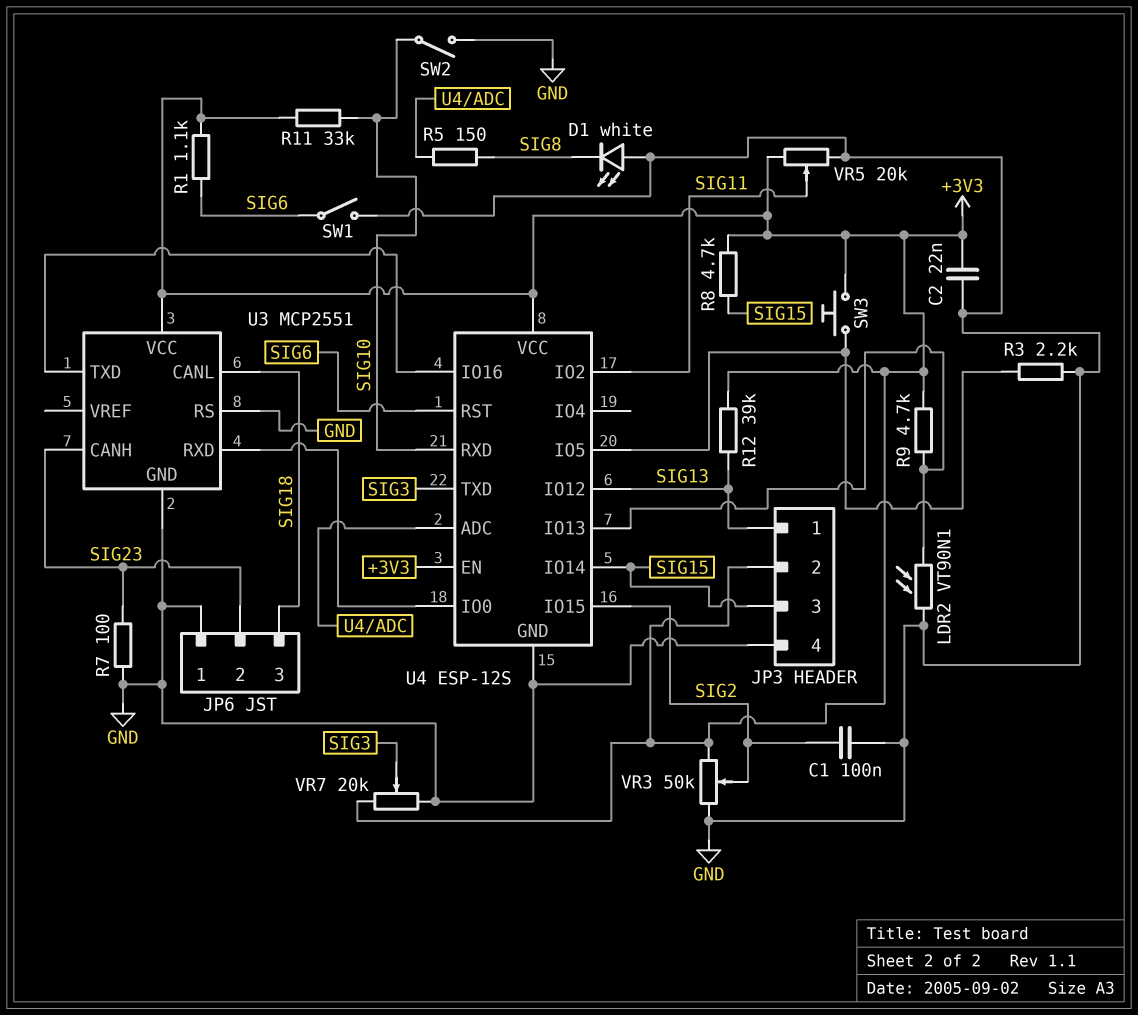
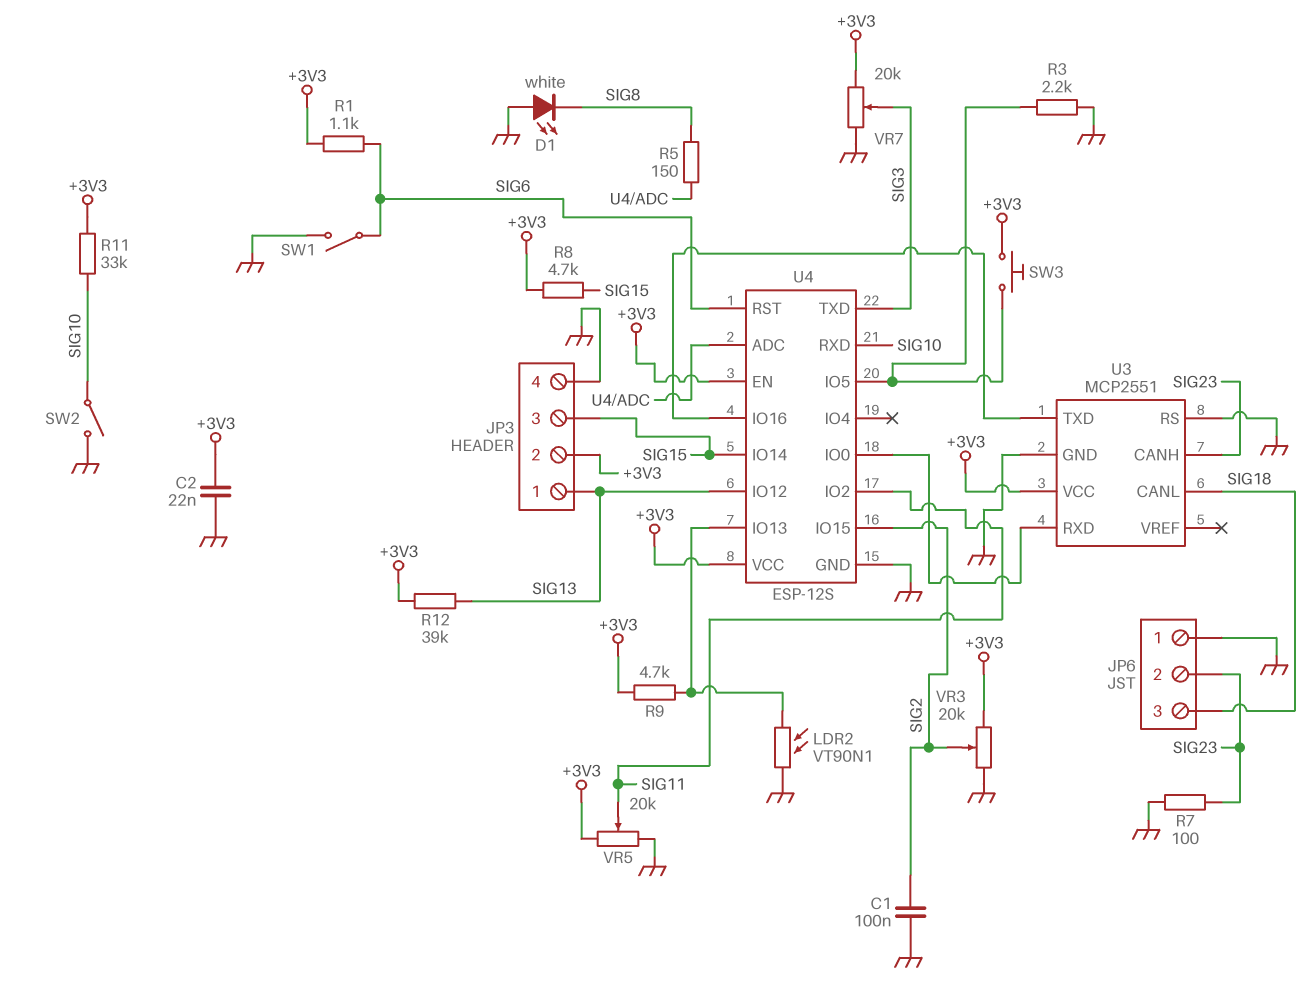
VR3: 50k (+3V3, GND, wiper SIG2) -> 20k (+3V3, GND, wiper SIG2)

